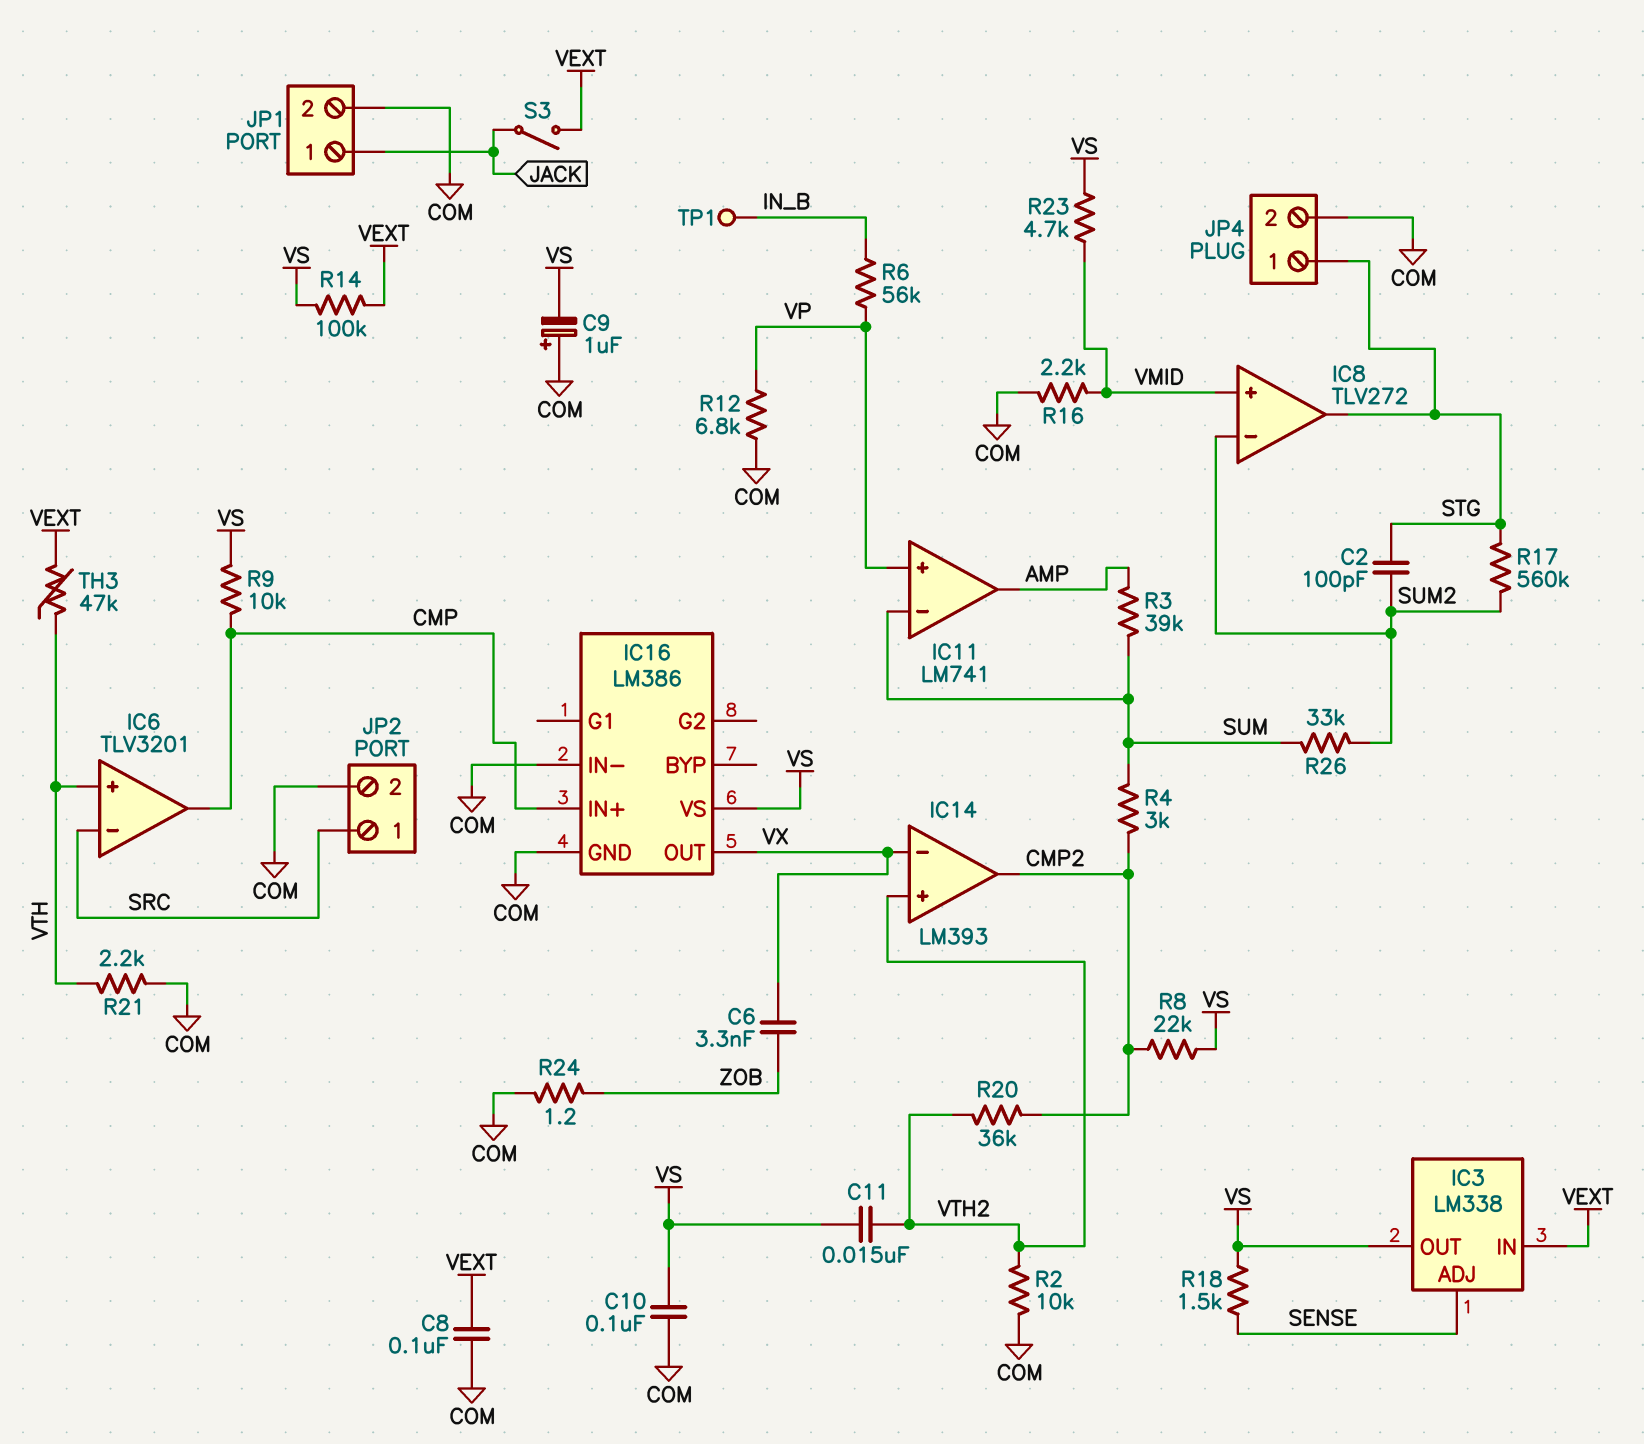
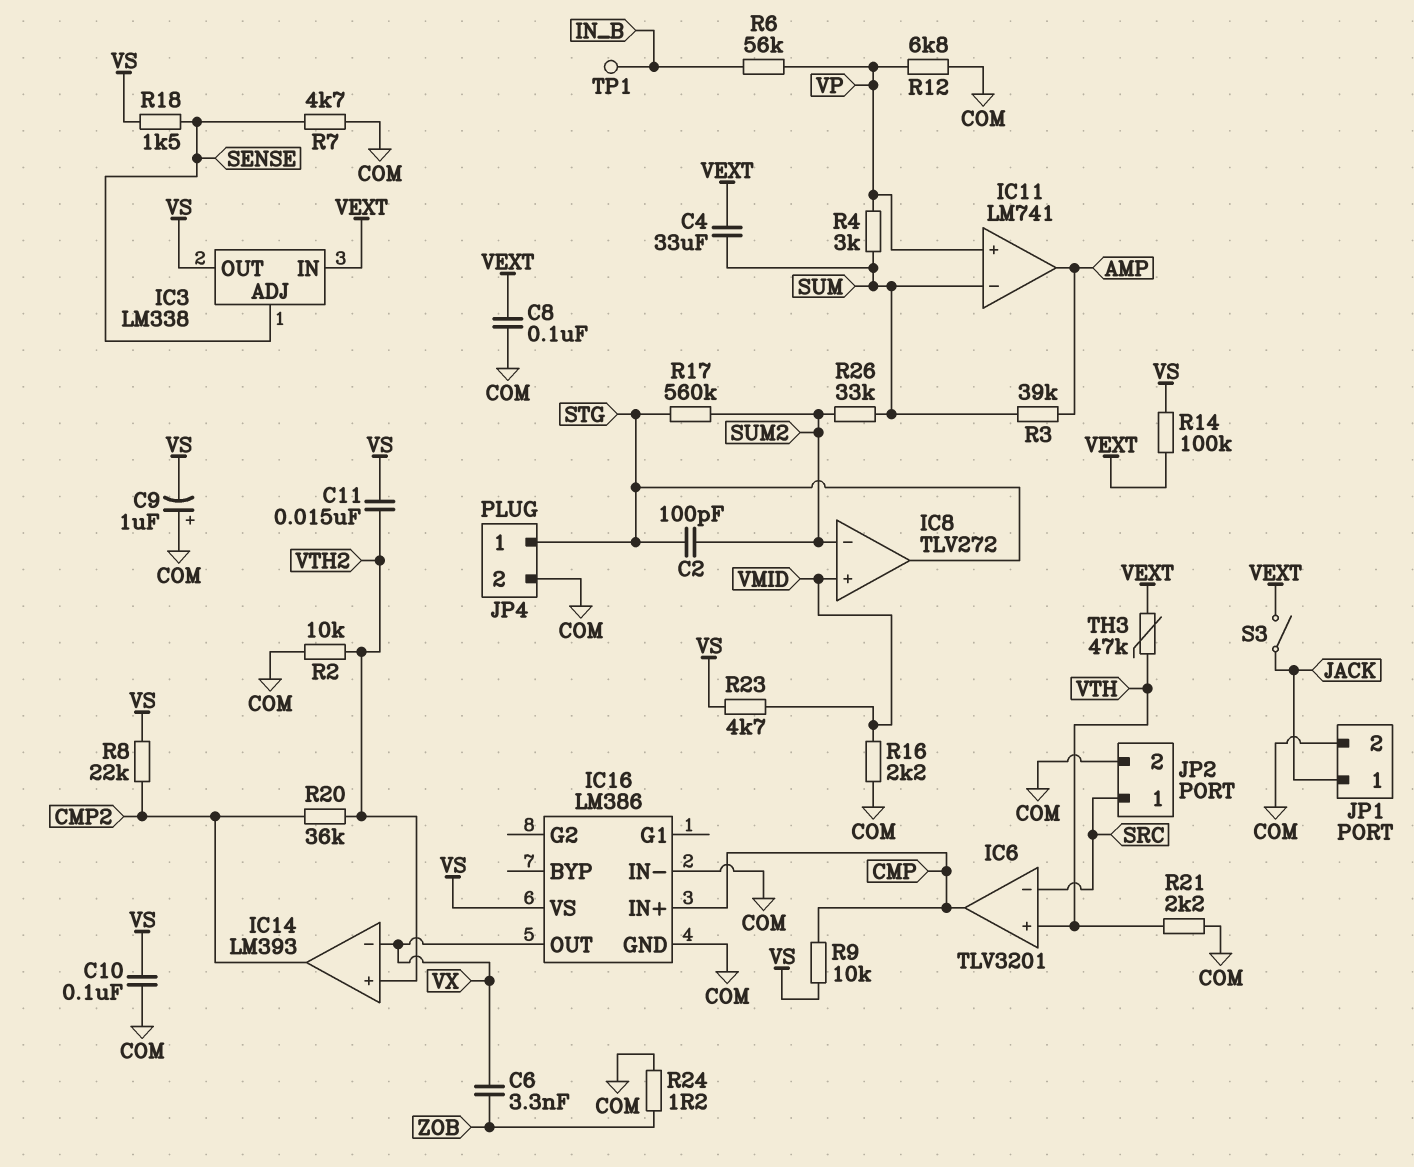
C4: none -> 33uF (SUM, VEXT)
R4: 3k (CMP2, SUM) -> 3k (SUM, VP)
R7: none -> 4.7k (COM, SENSE)

